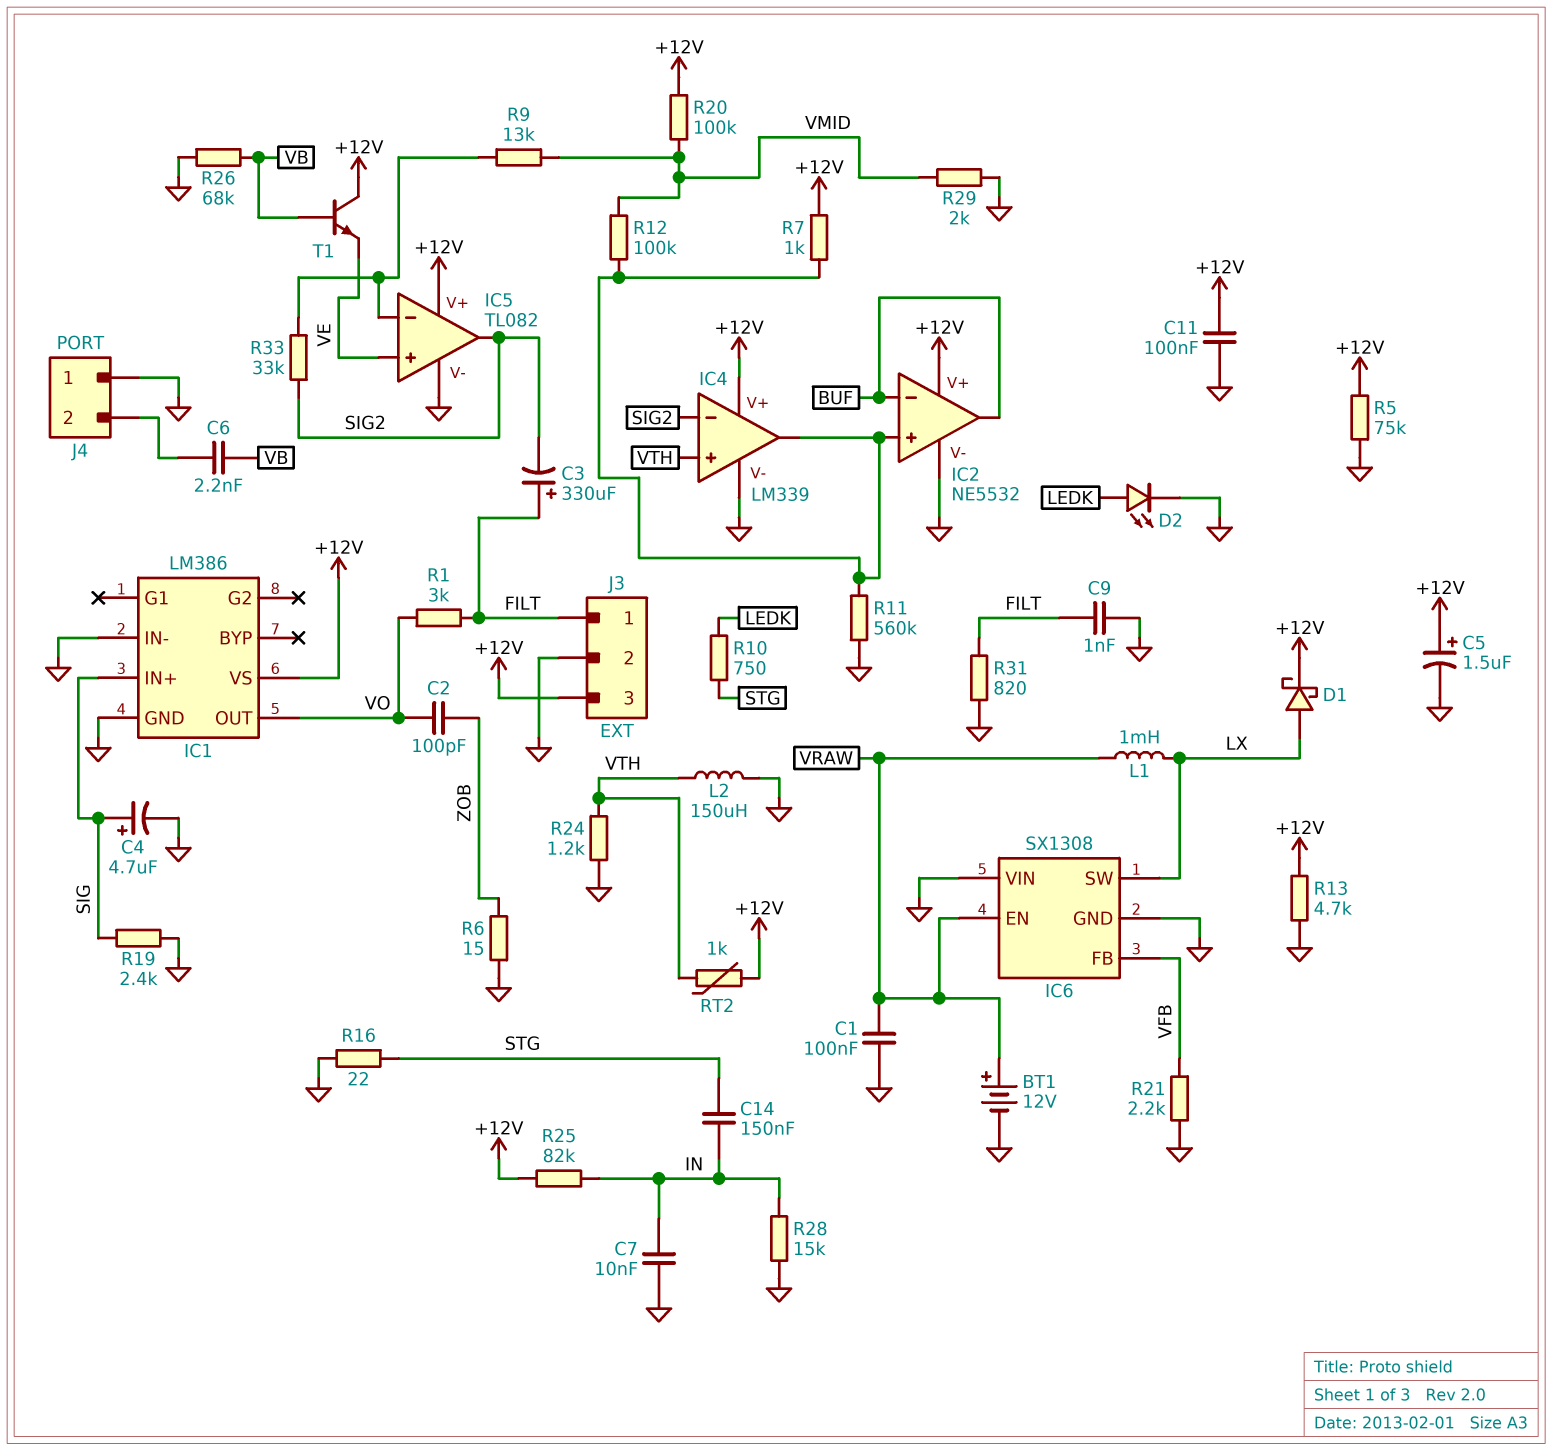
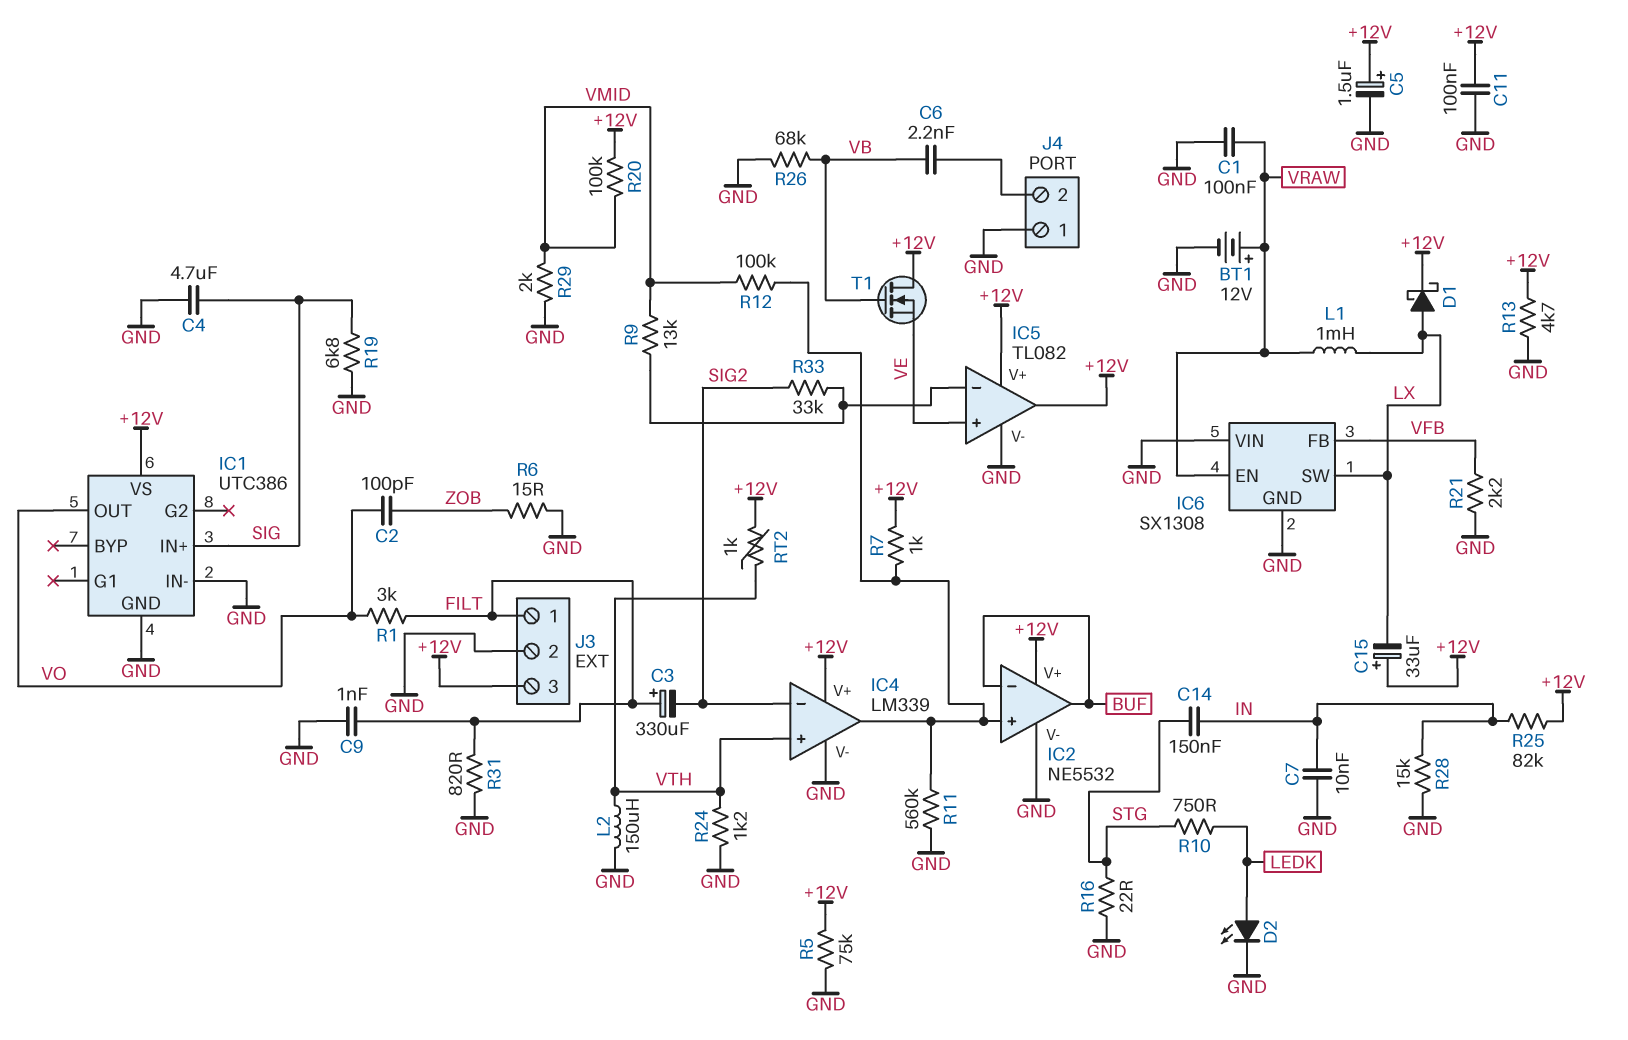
C4: 4.7uF (plus SIG, minus GND) -> 4.7uF (GND, SIG)
C15: none -> 33uF (plus +12V, minus LX)
IC1: LM386 -> UTC386
IC5 pin out: SIG2 -> +12V
R19: 2.4k (GND, SIG) -> 6.8k (GND, SIG)
T1: NPN (B VB, C +12V, E VE) -> NMOS (G VB, D +12V, S VE)

